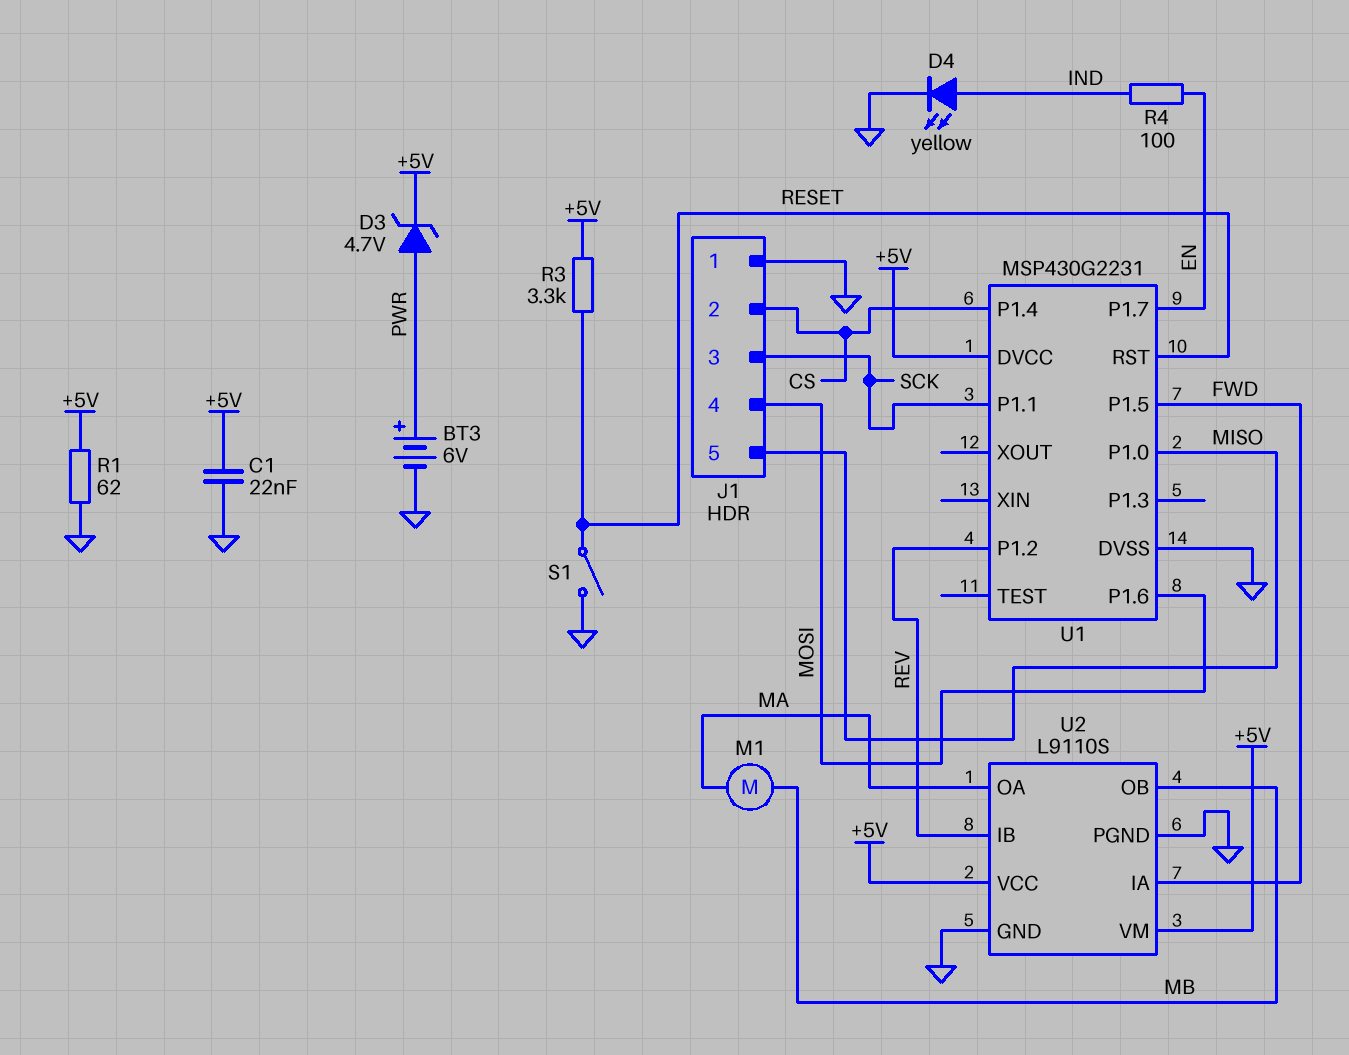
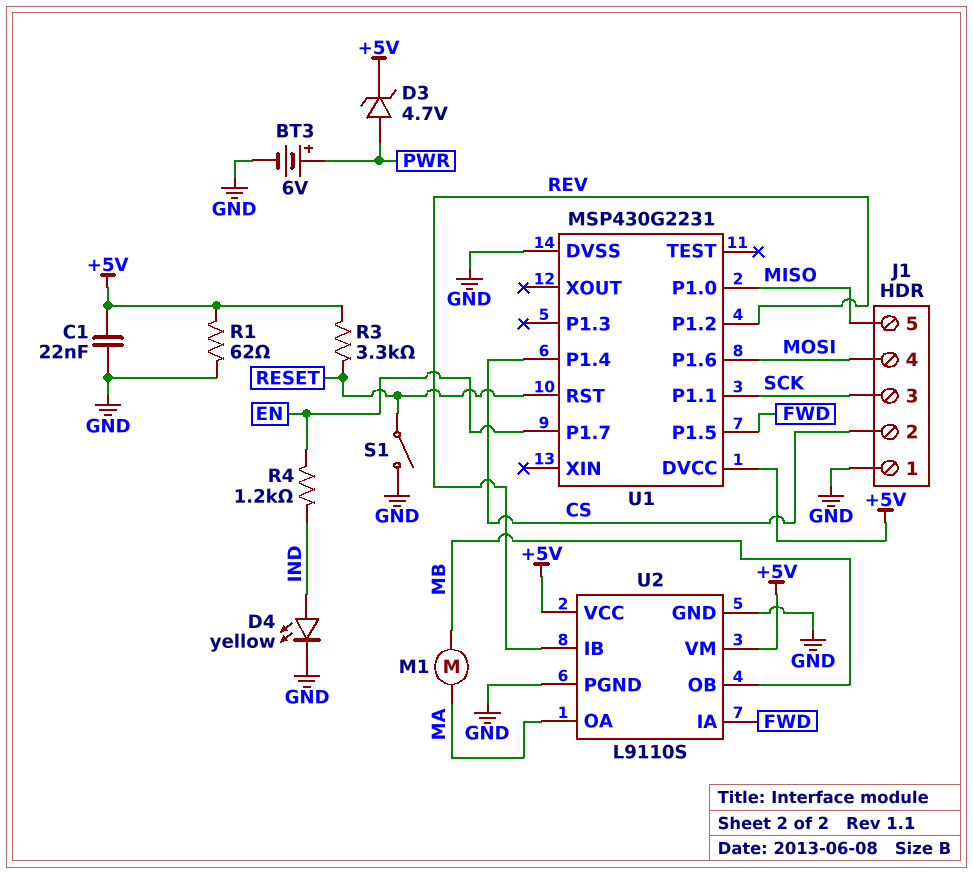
R4: 100 (EN, IND) -> 1.2k (EN, IND)

